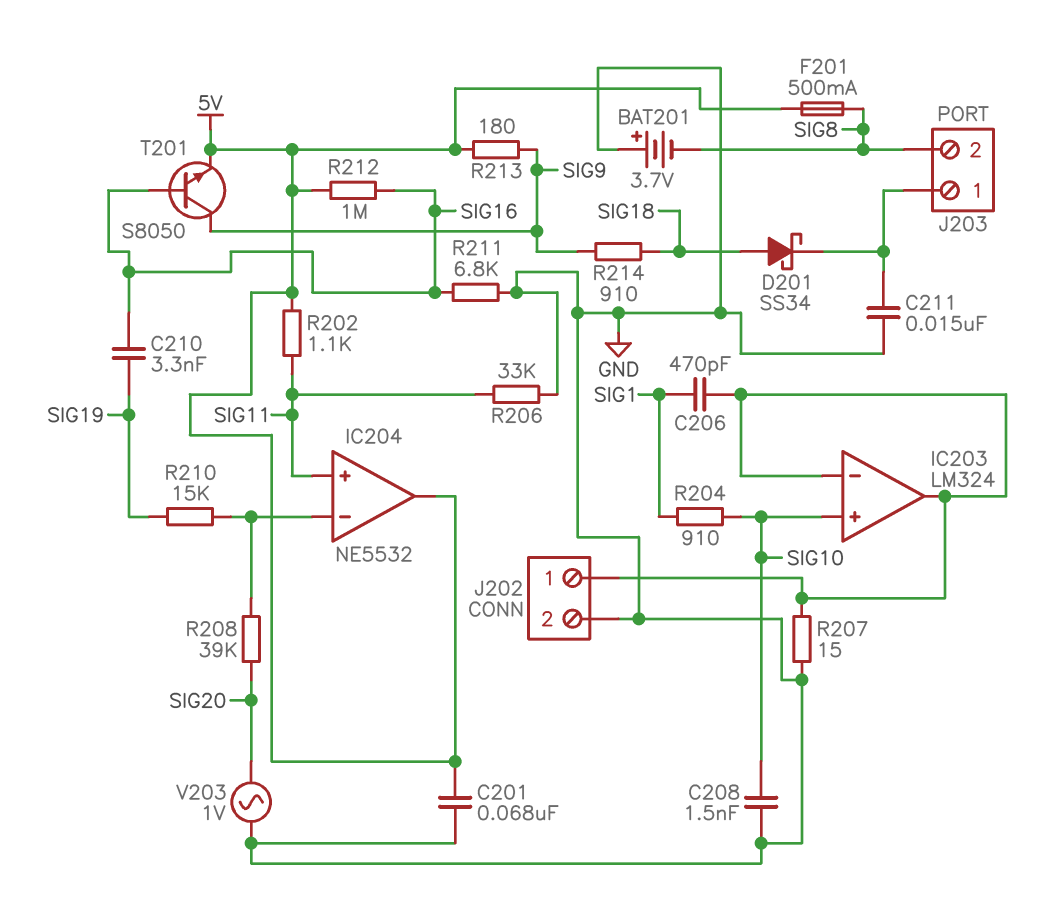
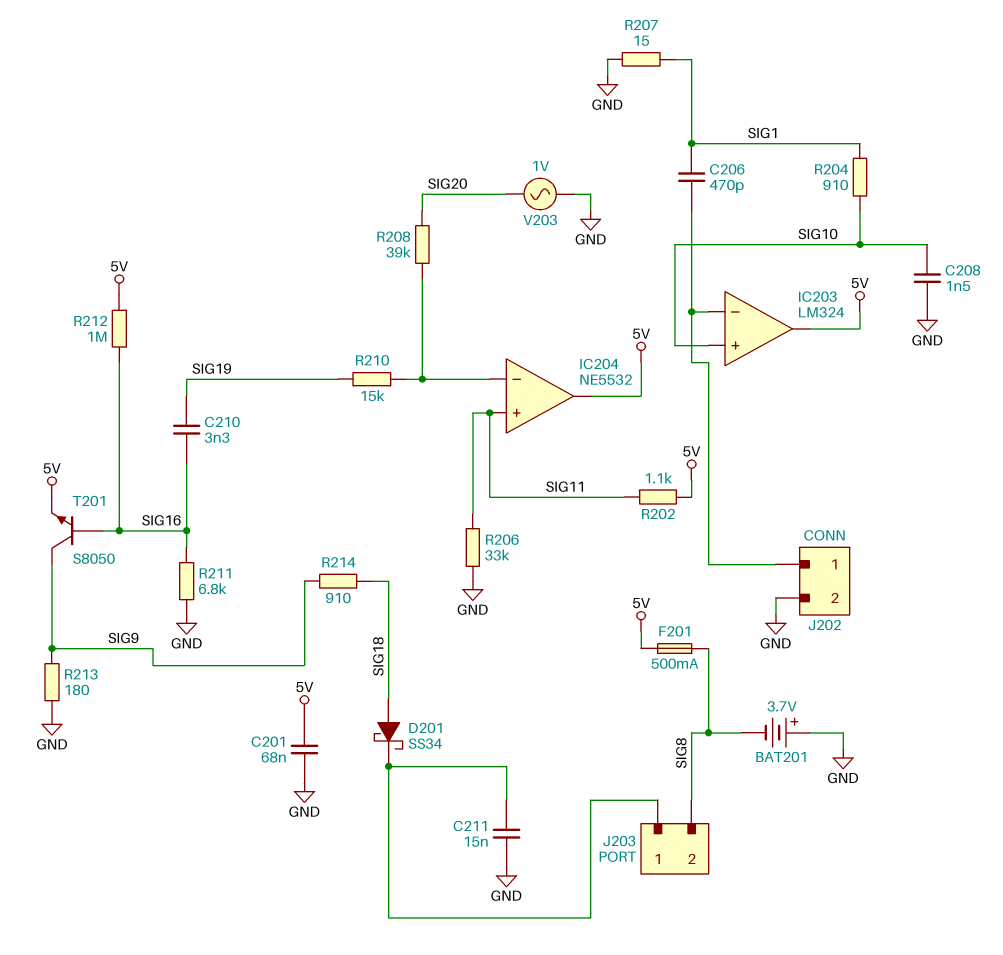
IC203 pin out: IC203/in- -> 5V
R207: 15 (GND, IC203/in-) -> 15 (GND, SIG1)
R213: 180 (5V, SIG9) -> 180 (GND, SIG9)

